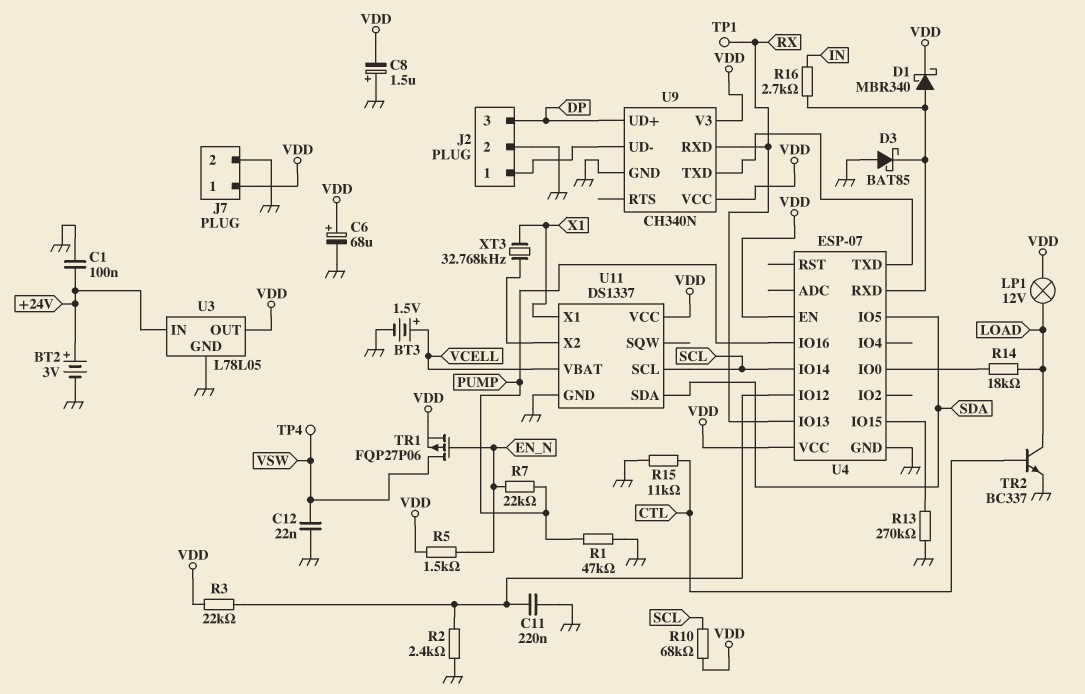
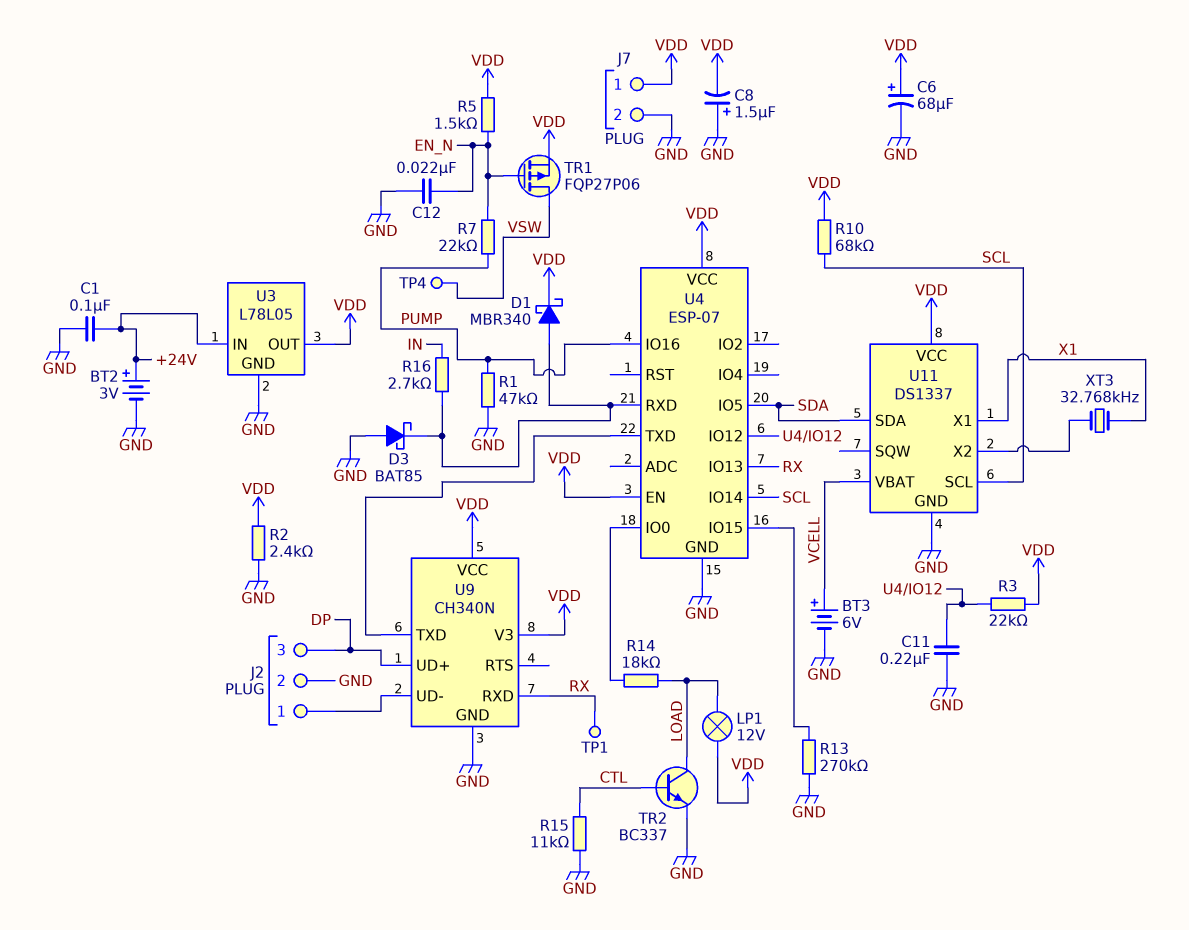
BT3: 1.5V (plus VCELL, minus GND) -> 6V (plus VCELL, minus GND)
C12: 22nF (GND, VSW) -> 22nF (EN_N, GND)
R2: 2.4k (GND, U4/IO12) -> 2.4k (GND, VDD)

